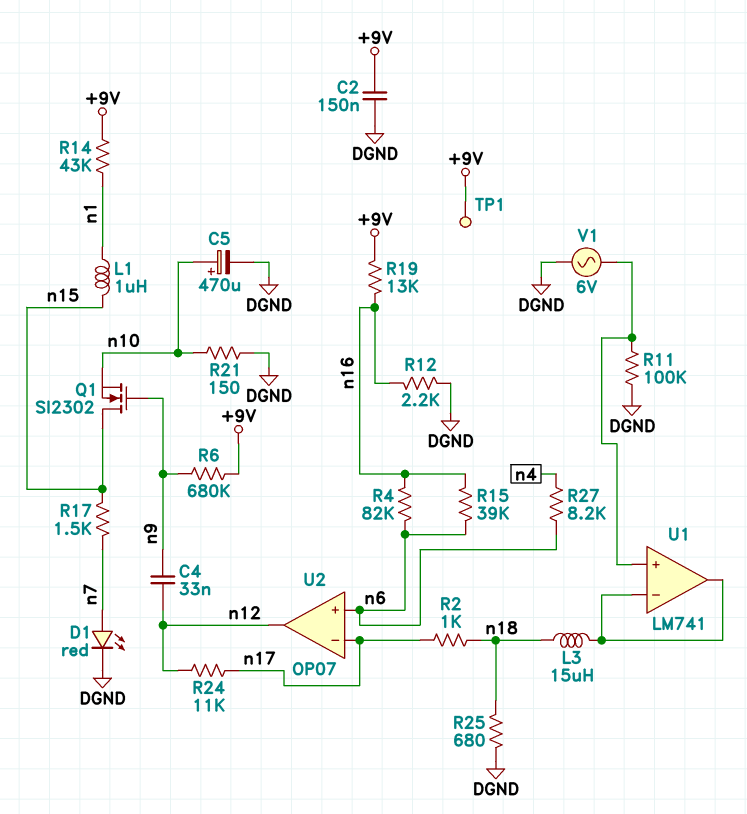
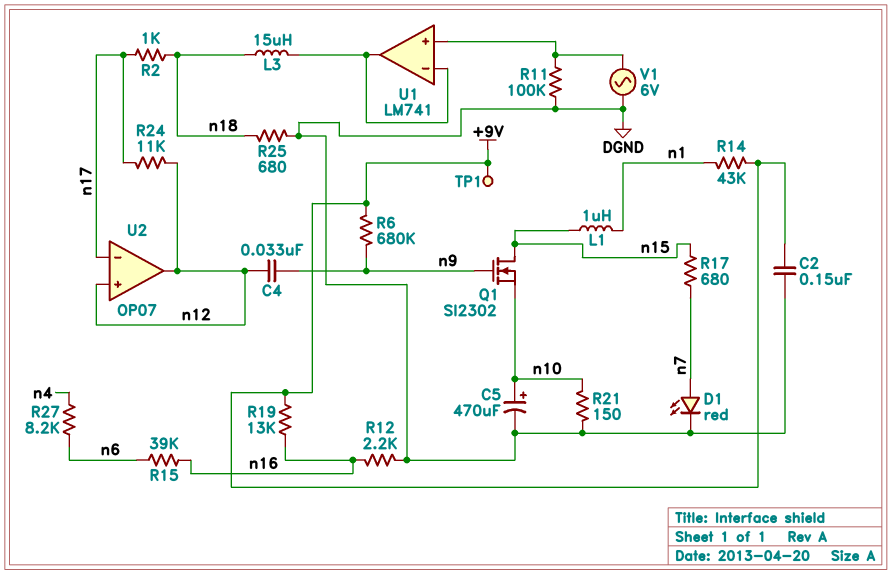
R4: 82k (n6, n16) -> none
R17: 1.5k (n7, n15) -> 680 (n7, n15)
U2 pin in+: n6 -> n12

